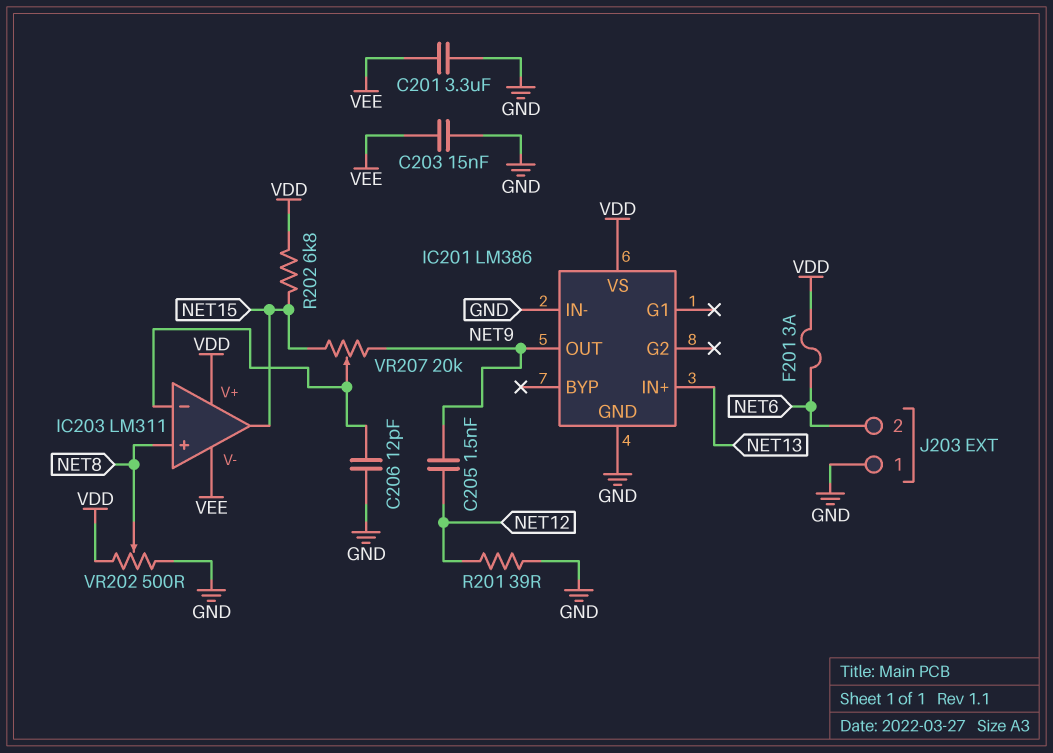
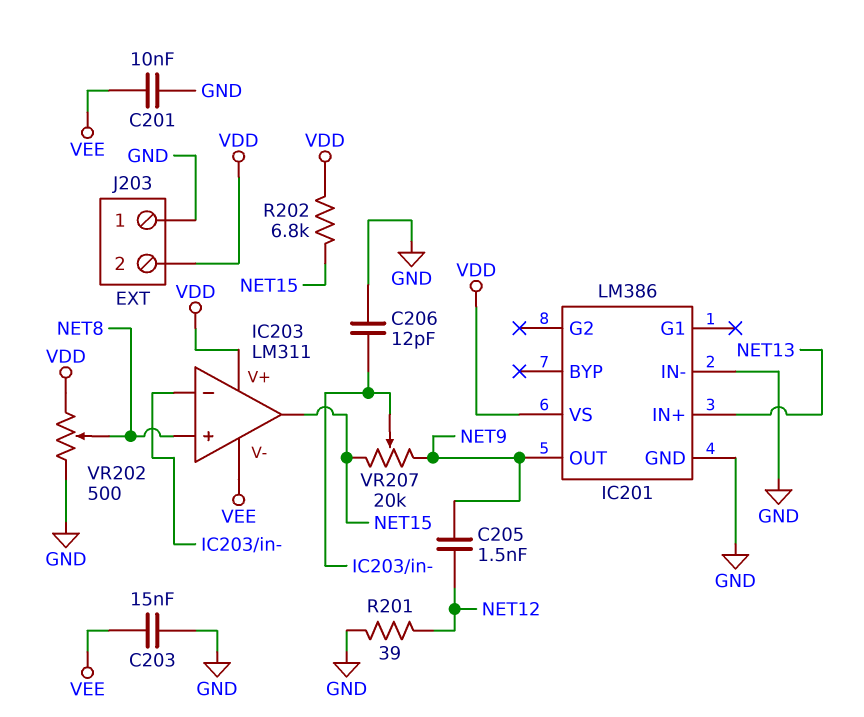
C201: 3.3uF (GND, VEE) -> 10nF (GND, VEE)
F201: 3A (NET6, VDD) -> none
J203 pin 2: NET6 -> VDD

